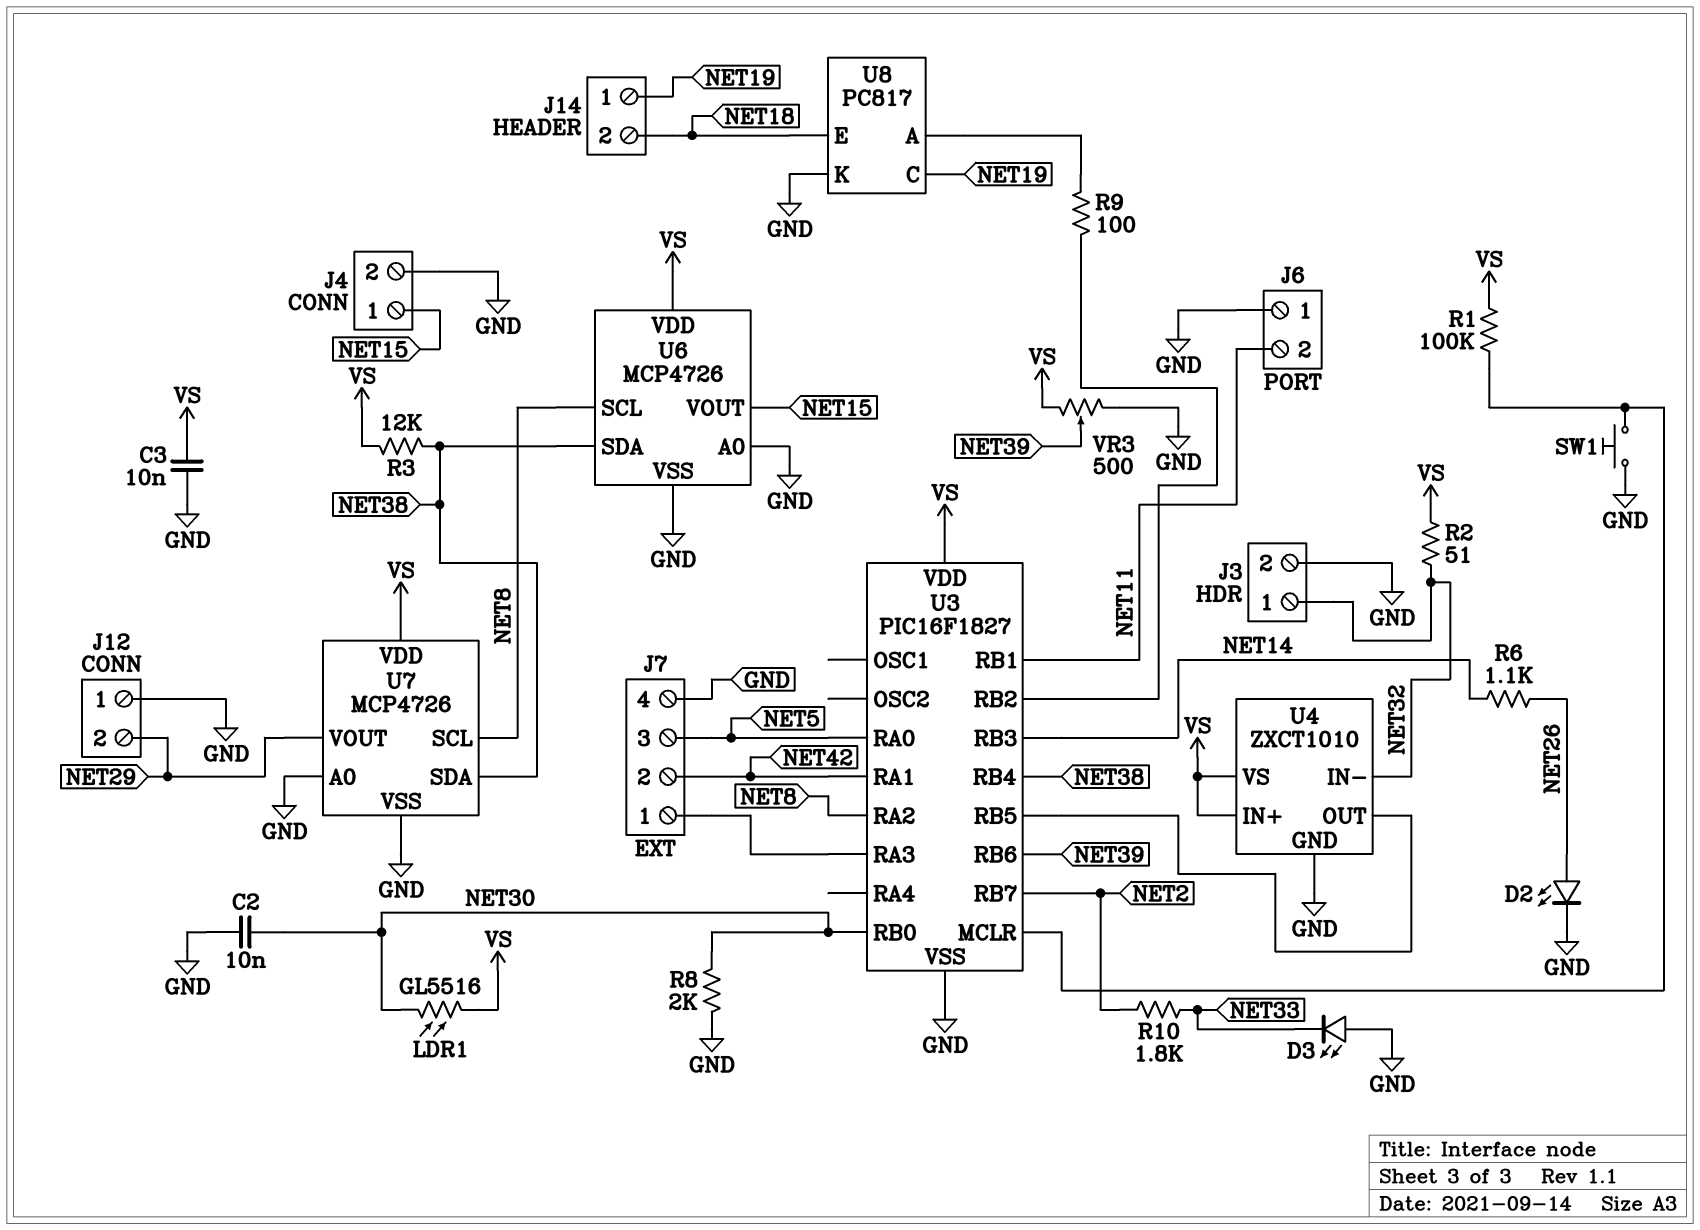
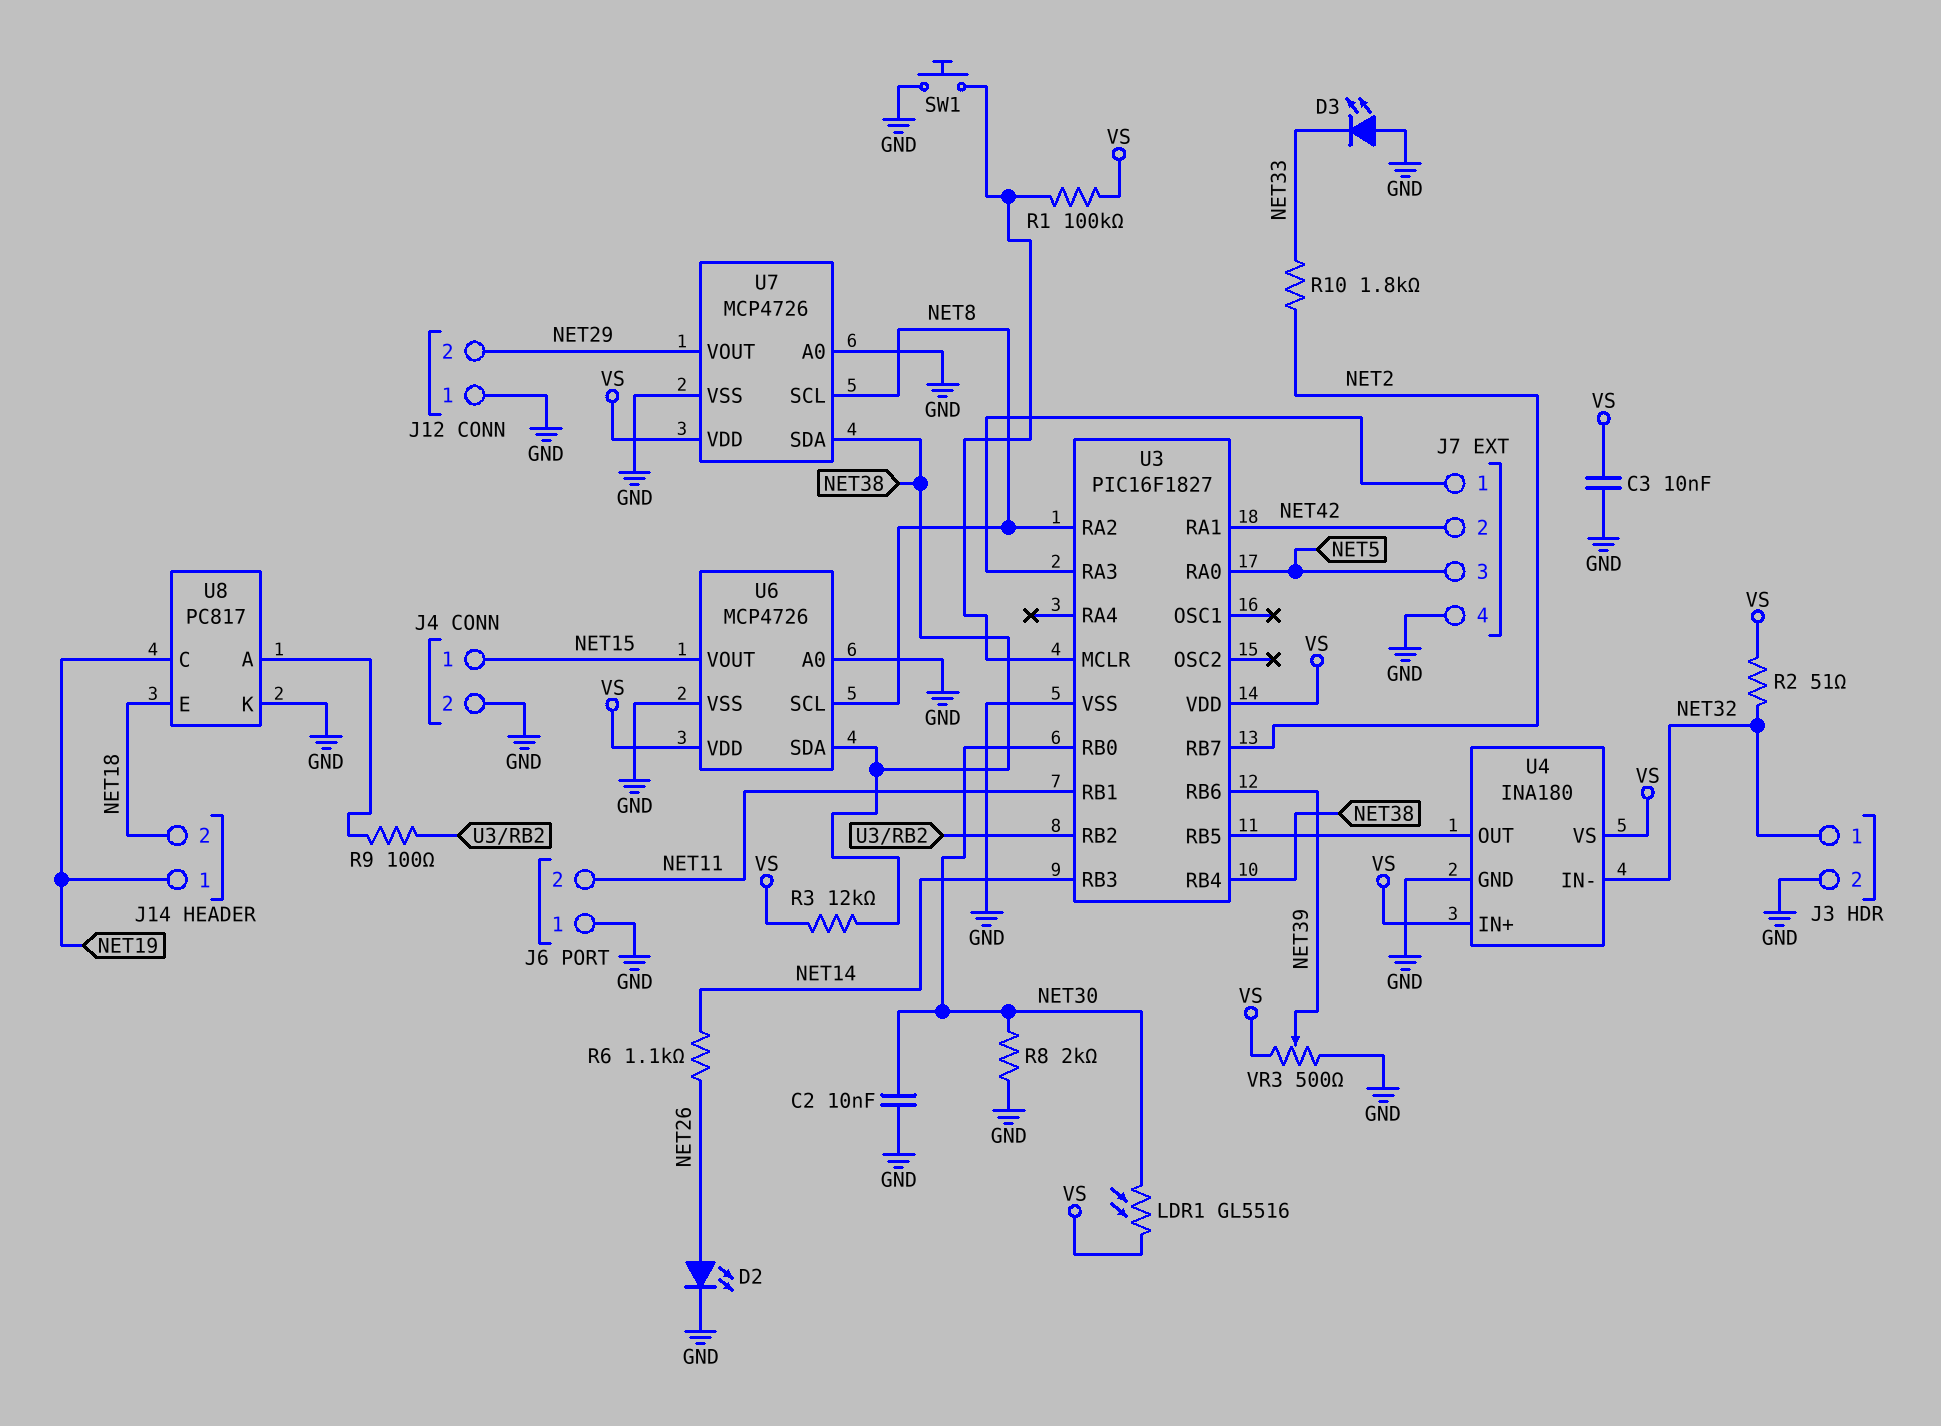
U4: ZXCT1010 -> INA180

